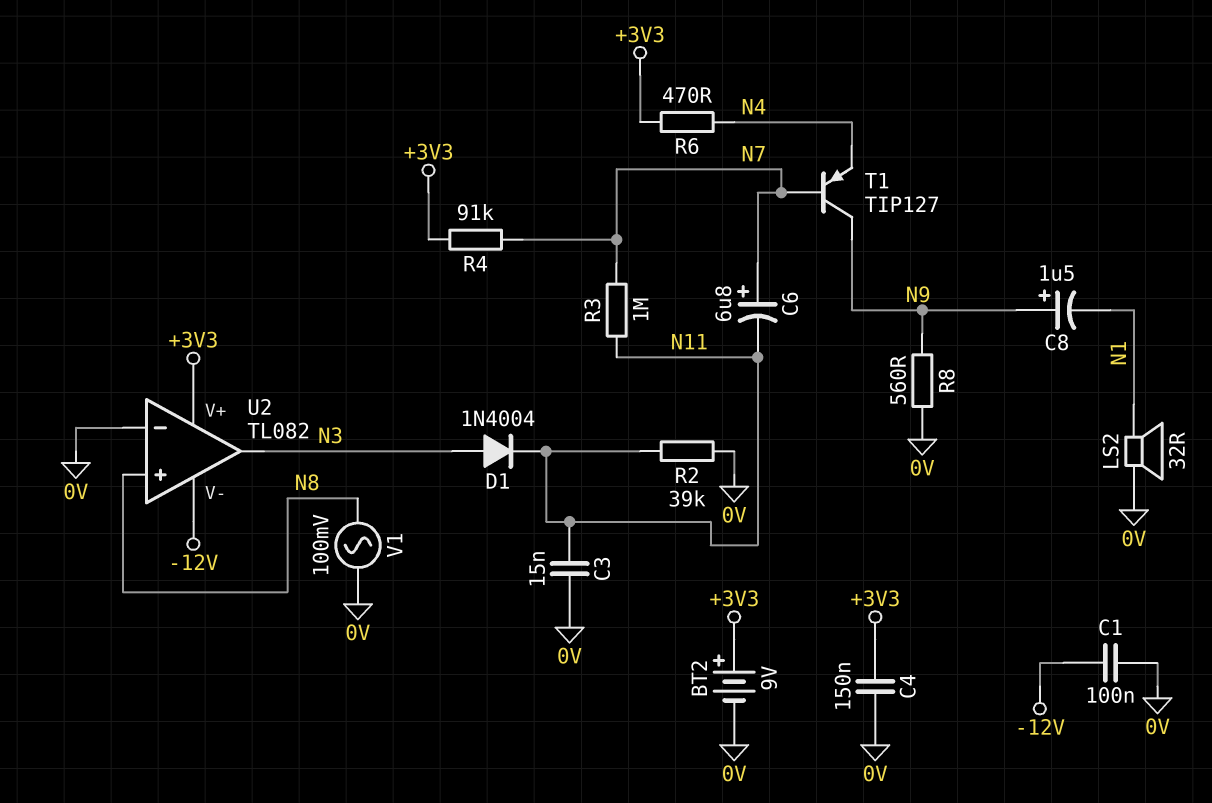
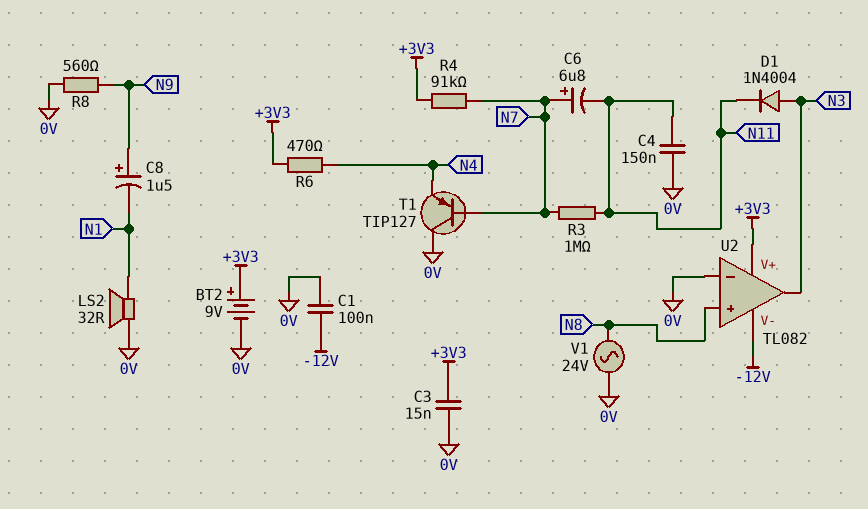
C3: 15nF (0V, N11) -> 15nF (+3V3, 0V)
C4: 150nF (+3V3, 0V) -> 150nF (0V, N11)
R2: 39k (0V, N11) -> none
T1: PNP TIP127 (B N7, C N9, E N4) -> PNP TIP127 (B N7, C 0V, E N4)
V1: AC 100mV (0V, N8) -> AC 24V (0V, N8)

